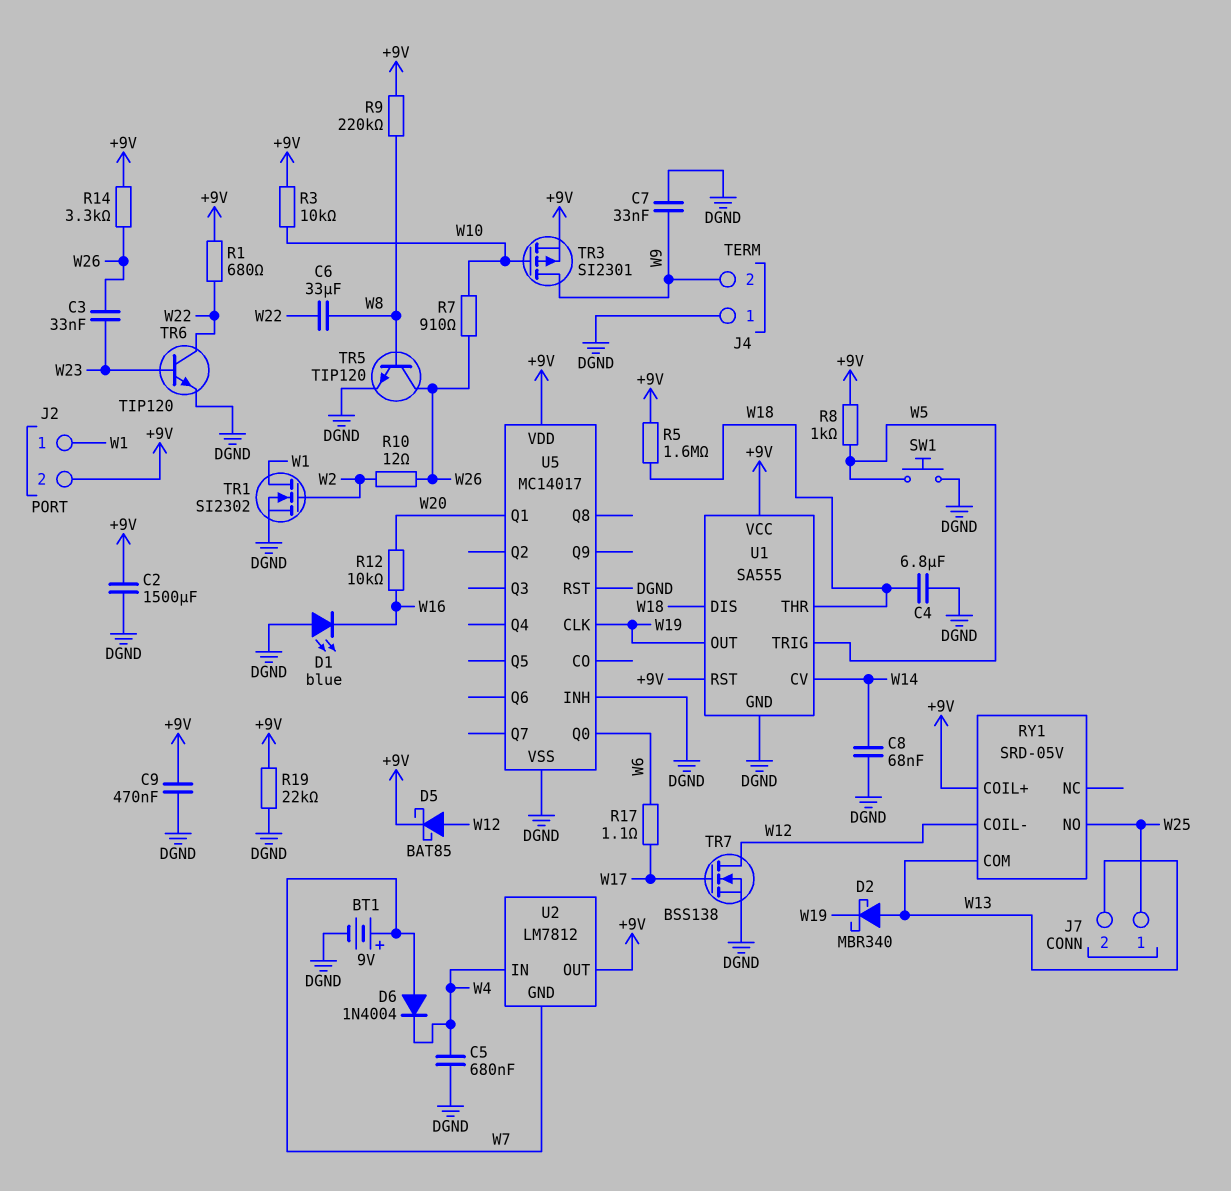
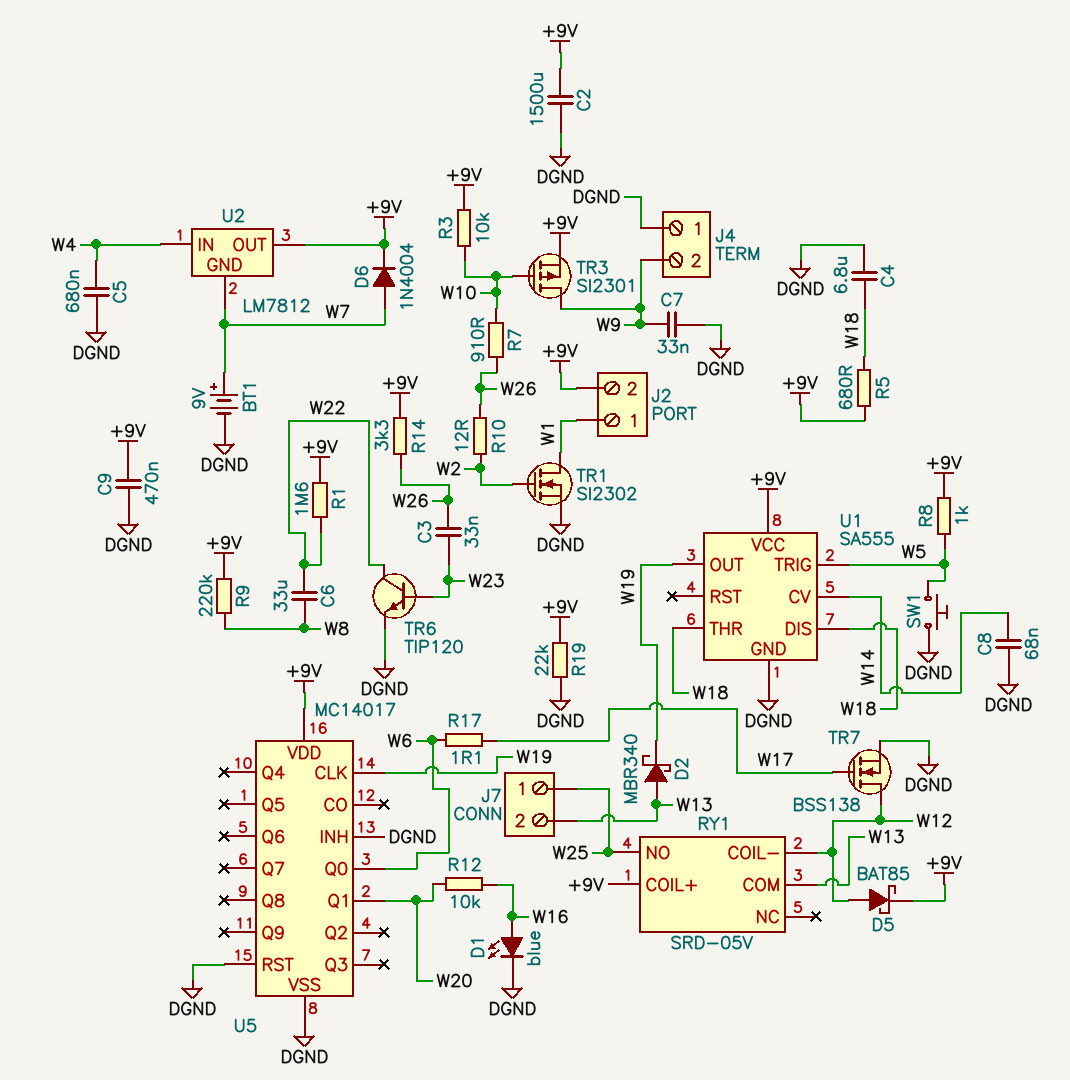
D1: LED blue (A DGND, K W16) -> LED blue (A W16, K DGND)
D6: diode 1N4004 (A W7, K W4) -> diode 1N4004 (A W7, K +9V)
R1: 680 (+9V, W22) -> 1.6M (+9V, W22)
R5: 1.6M (+9V, W18) -> 680 (+9V, W18)
TR5: NPN TIP120 (B W8, C W26, E DGND) -> none
U1 pin RST: +9V -> none

